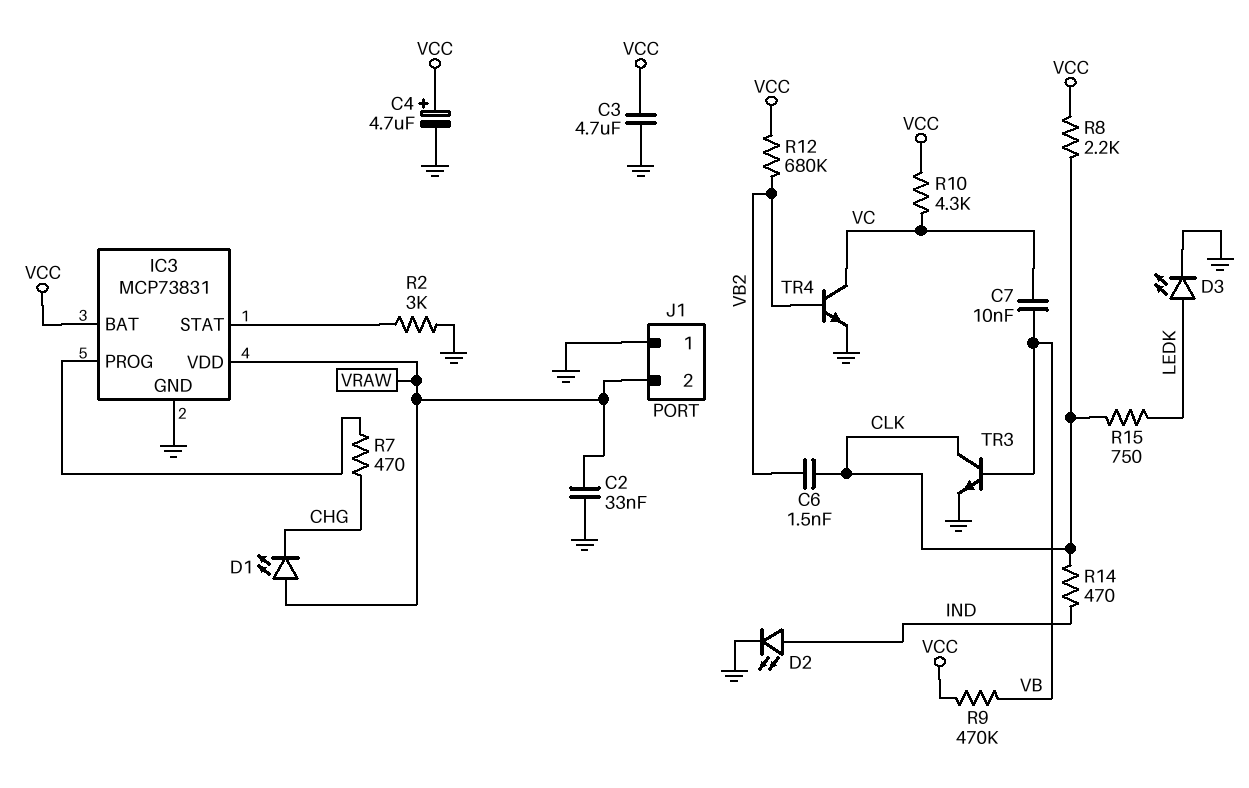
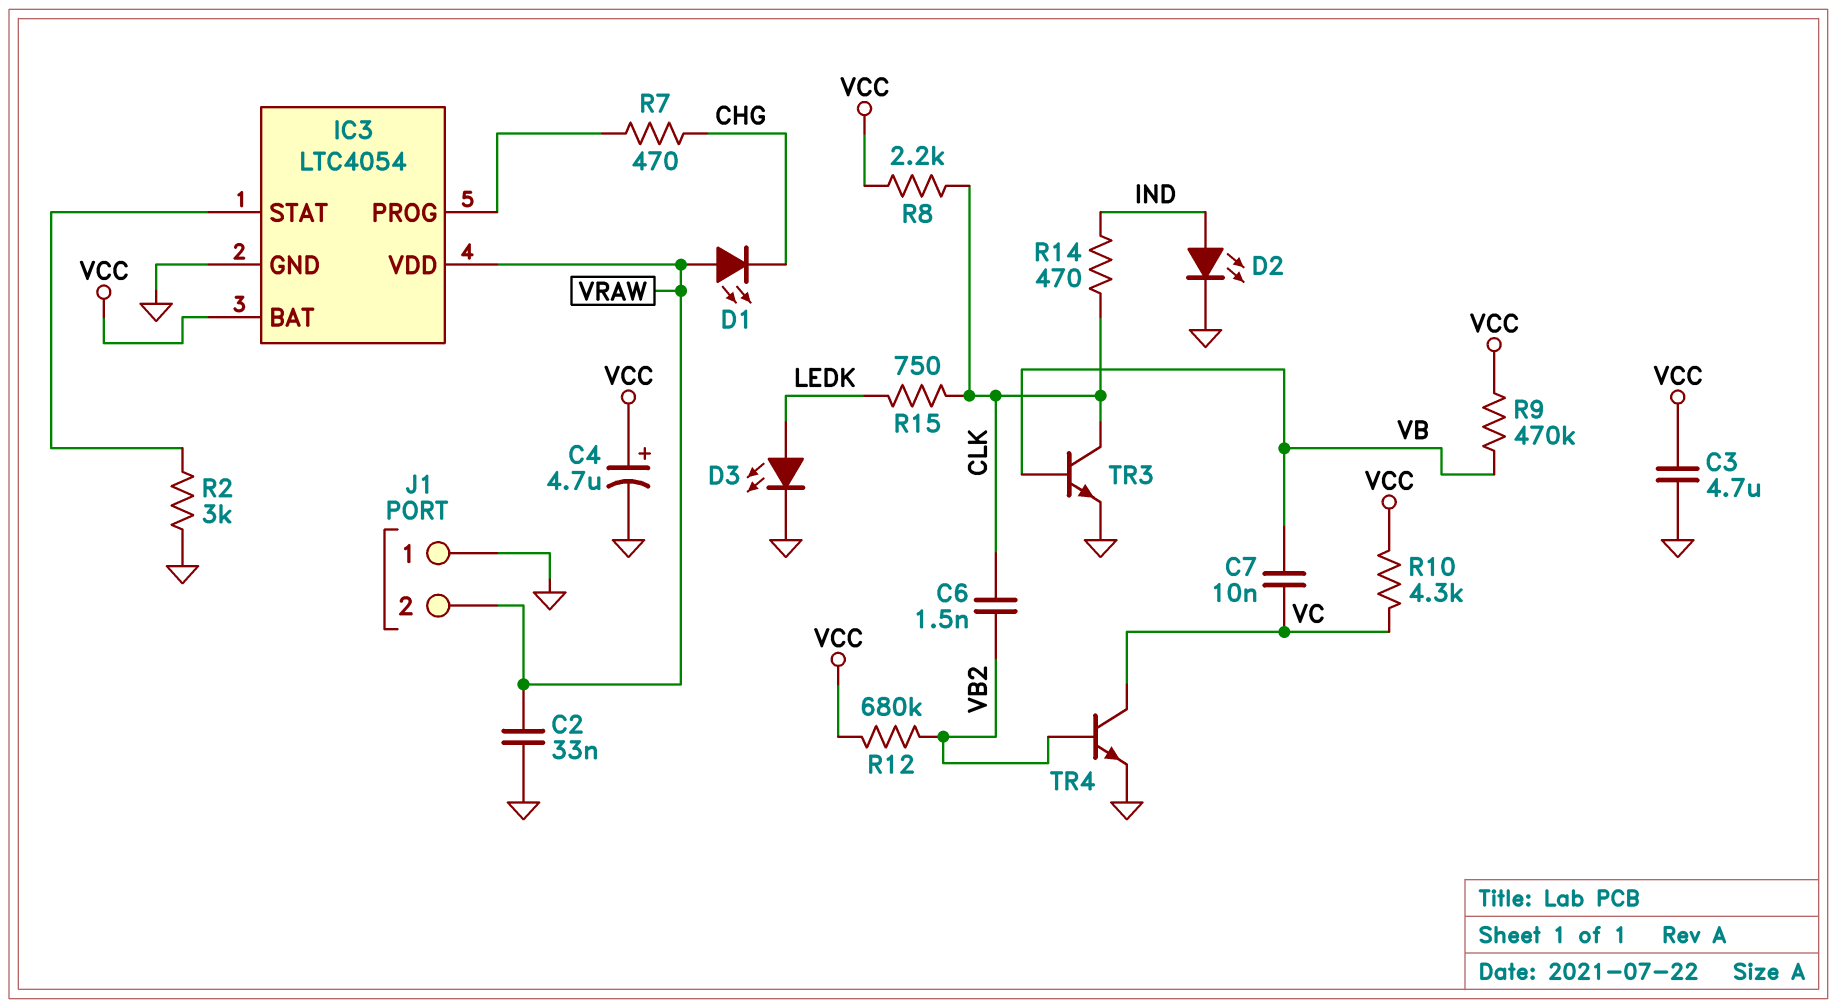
IC3: MCP73831 -> LTC4054

